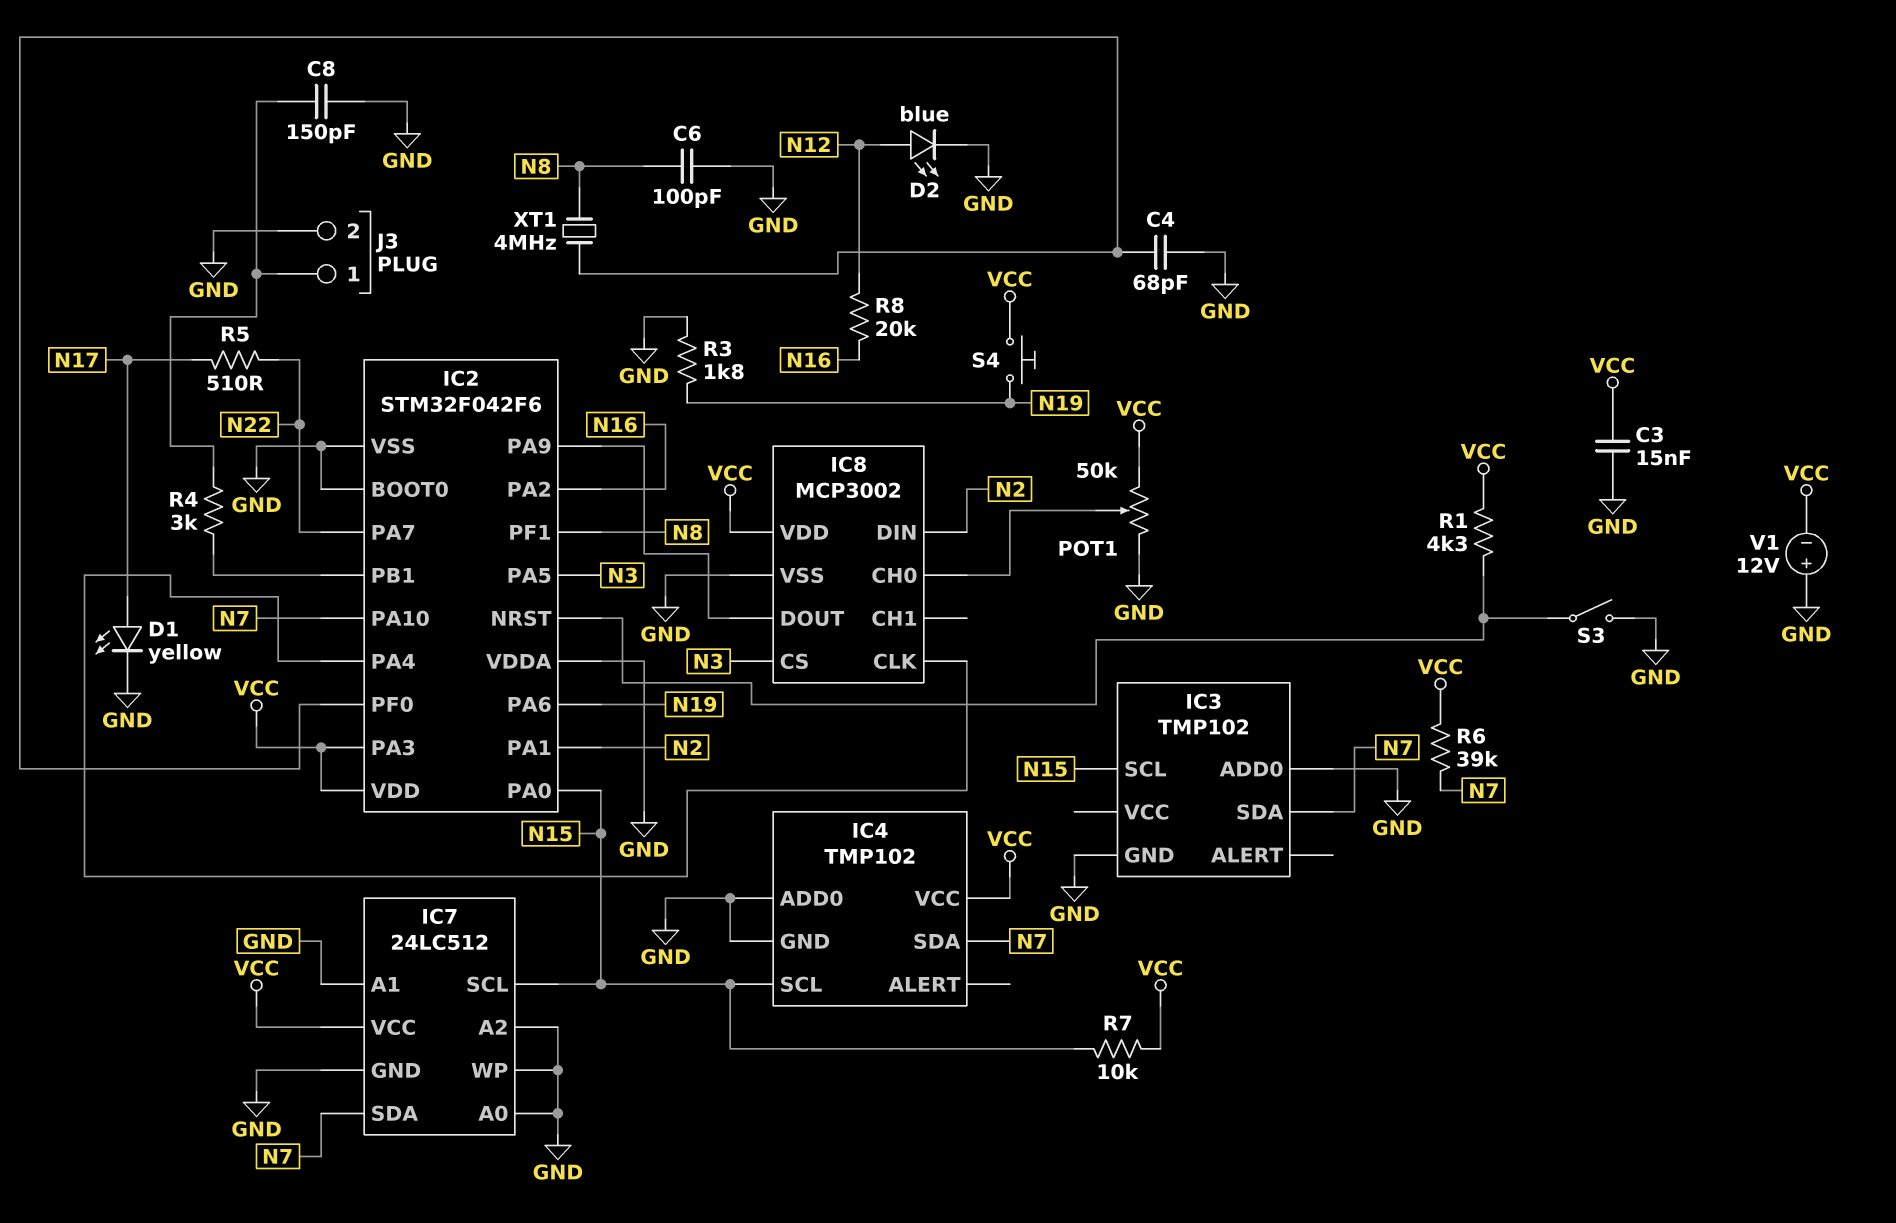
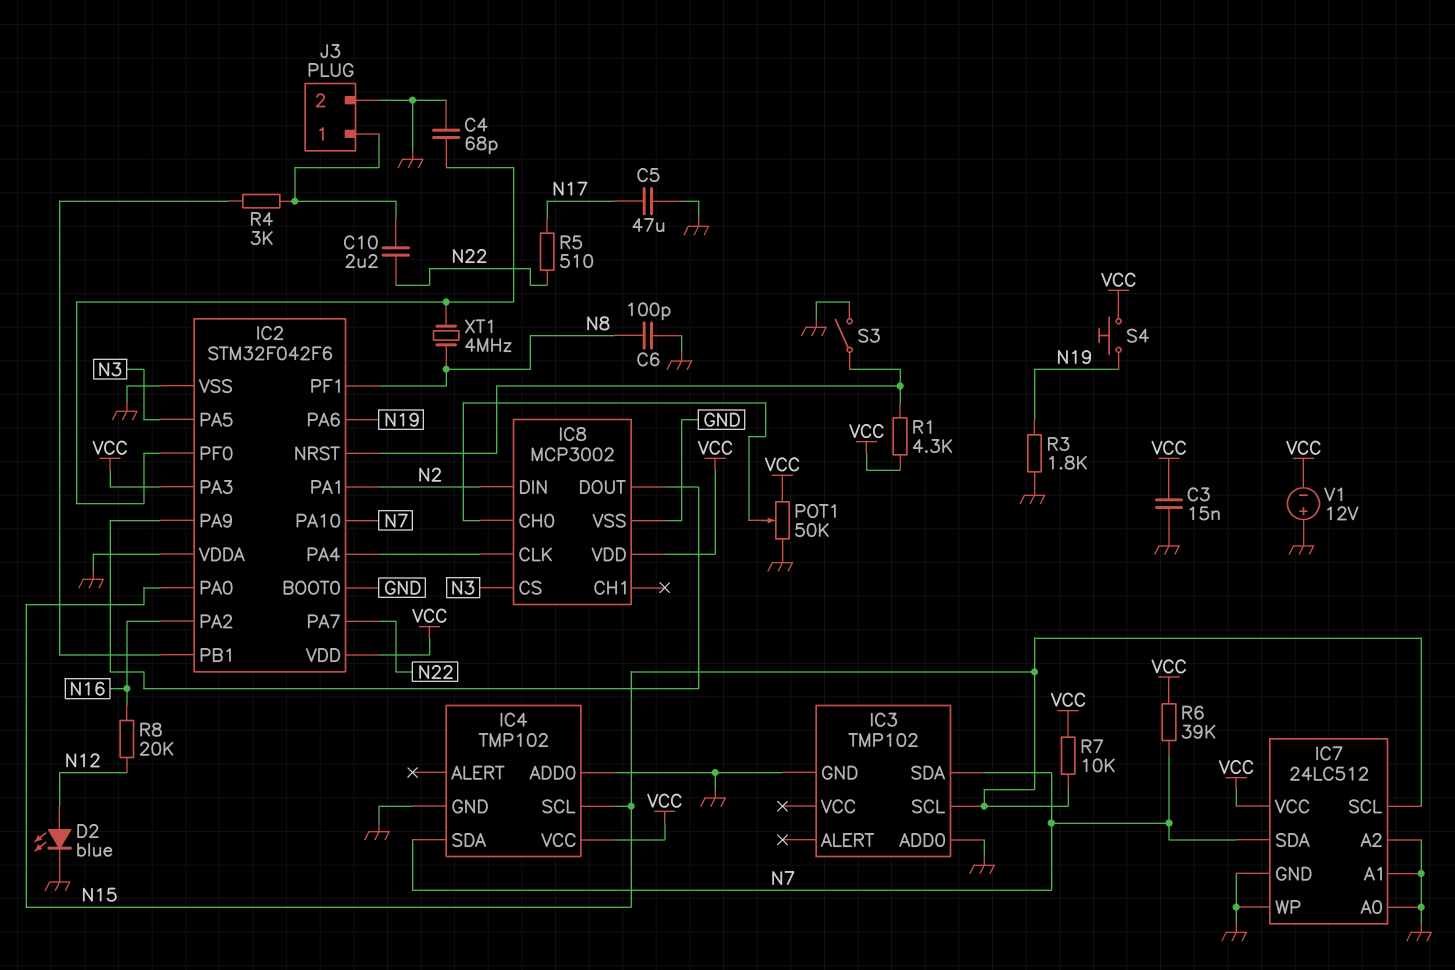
C5: none -> 47uF (GND, N17)
C8: 150pF (GND, J3/1) -> none
C10: none -> 2.2uF (J3/1, N22)
D1: LED yellow (A N17, K GND) -> none

